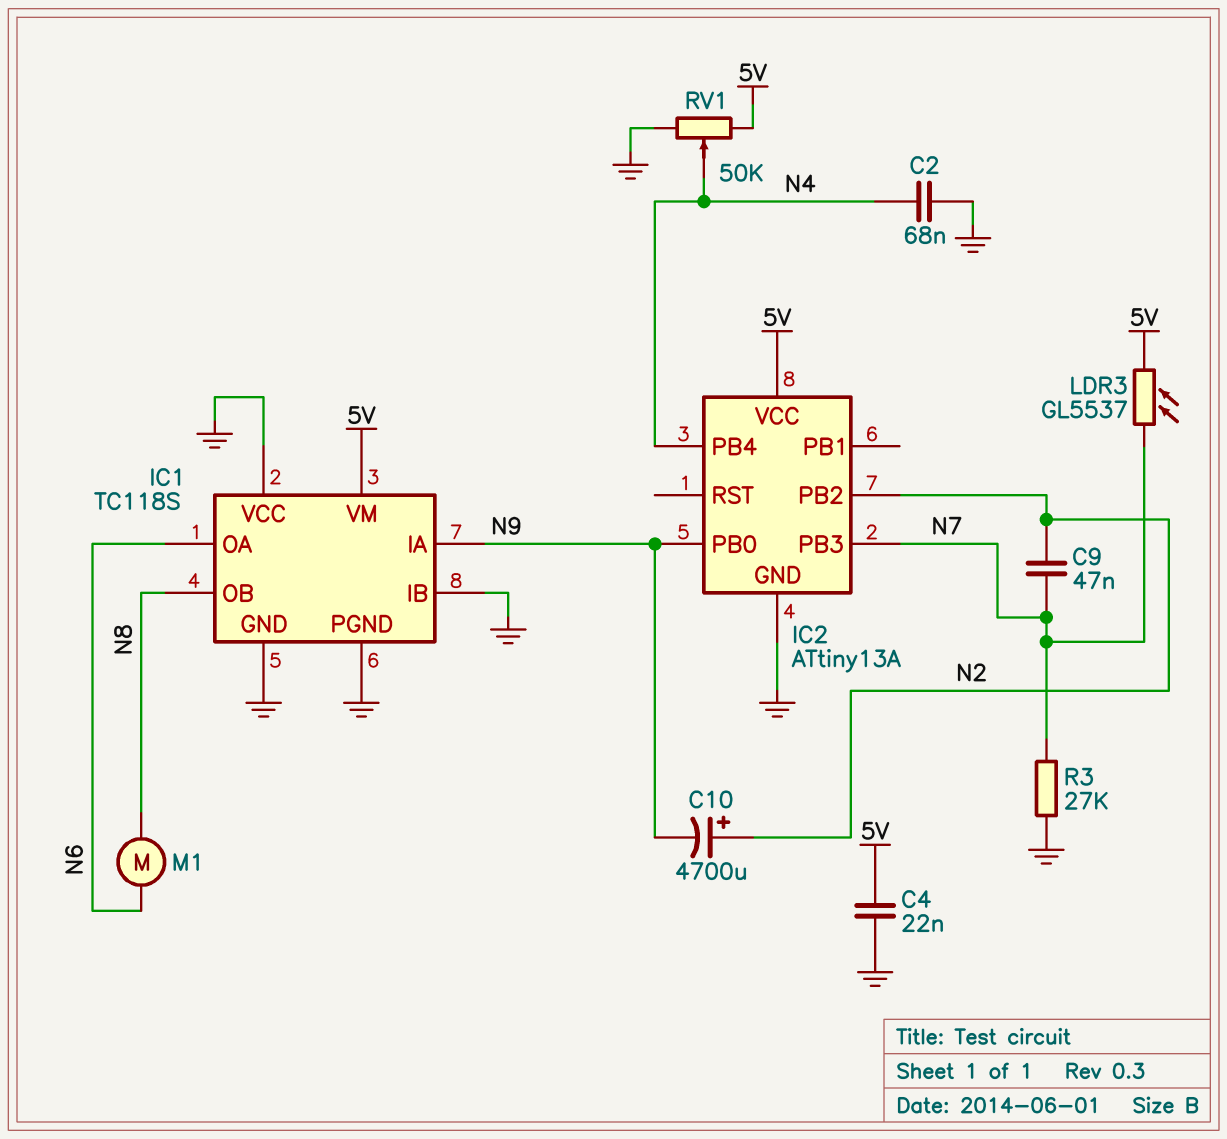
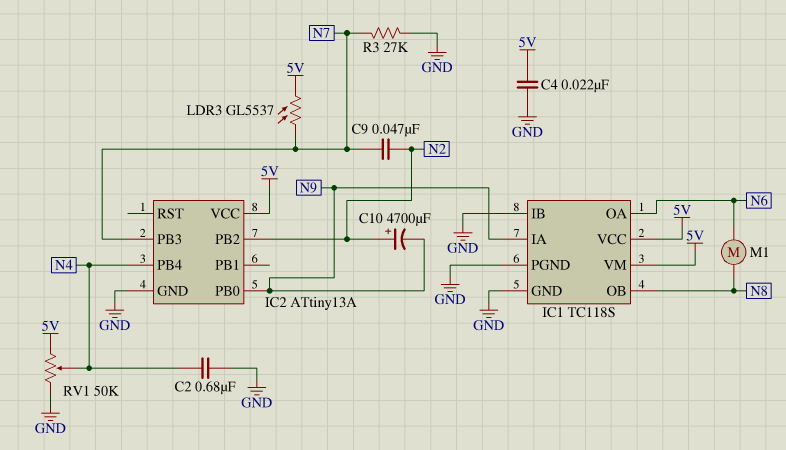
C2: 68nF (GND, N4) -> 680nF (GND, N4)
IC1 pin VCC: GND -> 5V

